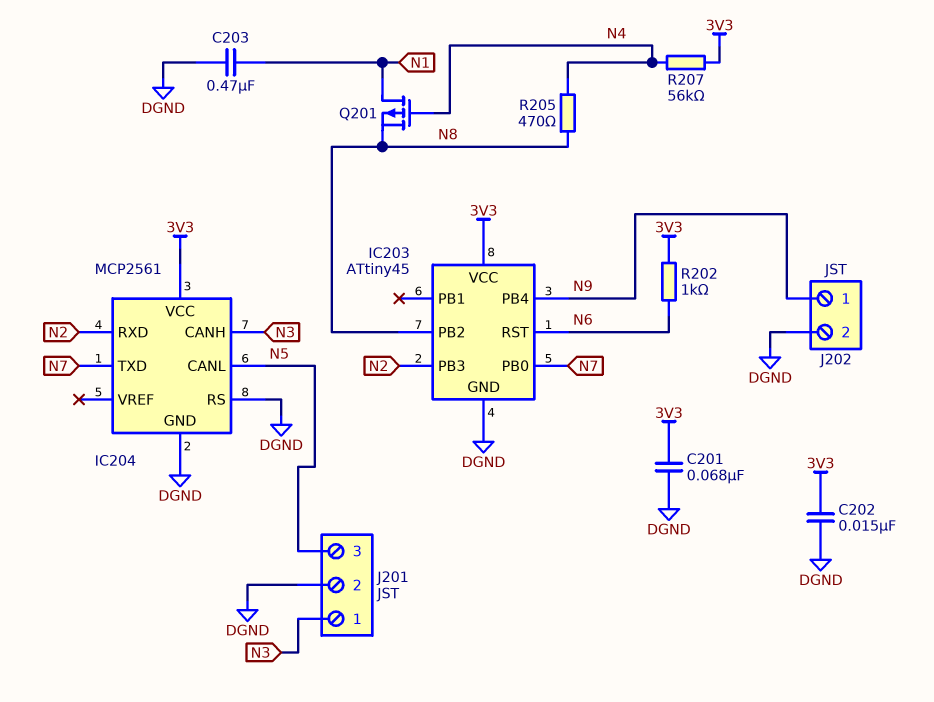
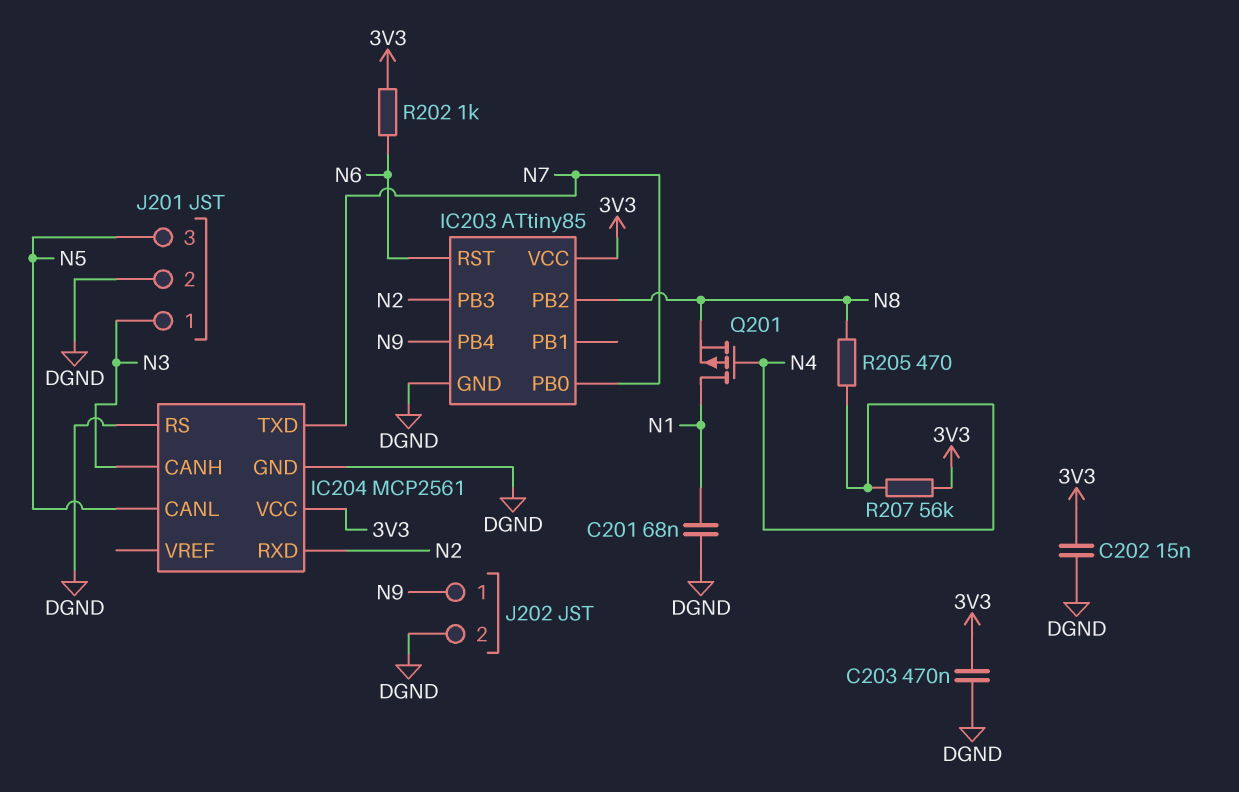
C201: 68nF (3V3, DGND) -> 68nF (DGND, N1)
C203: 470nF (DGND, N1) -> 470nF (3V3, DGND)
IC203: ATtiny45 -> ATtiny85

